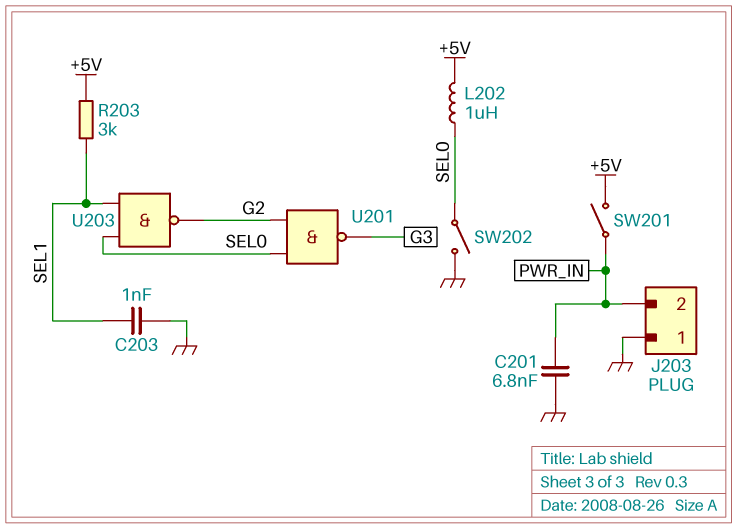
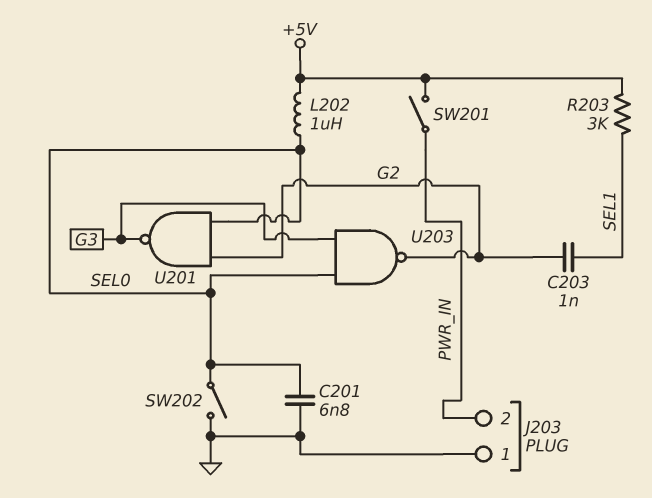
C201: 6.8nF (GND, PWR_IN) -> 6.8nF (GND, SEL0)
C203: 1nF (GND, SEL1) -> 1nF (G2, SEL1)
U203: NAND (in SEL0, in SEL1, out G2) -> NAND (in G3, in SEL0, out G2)

